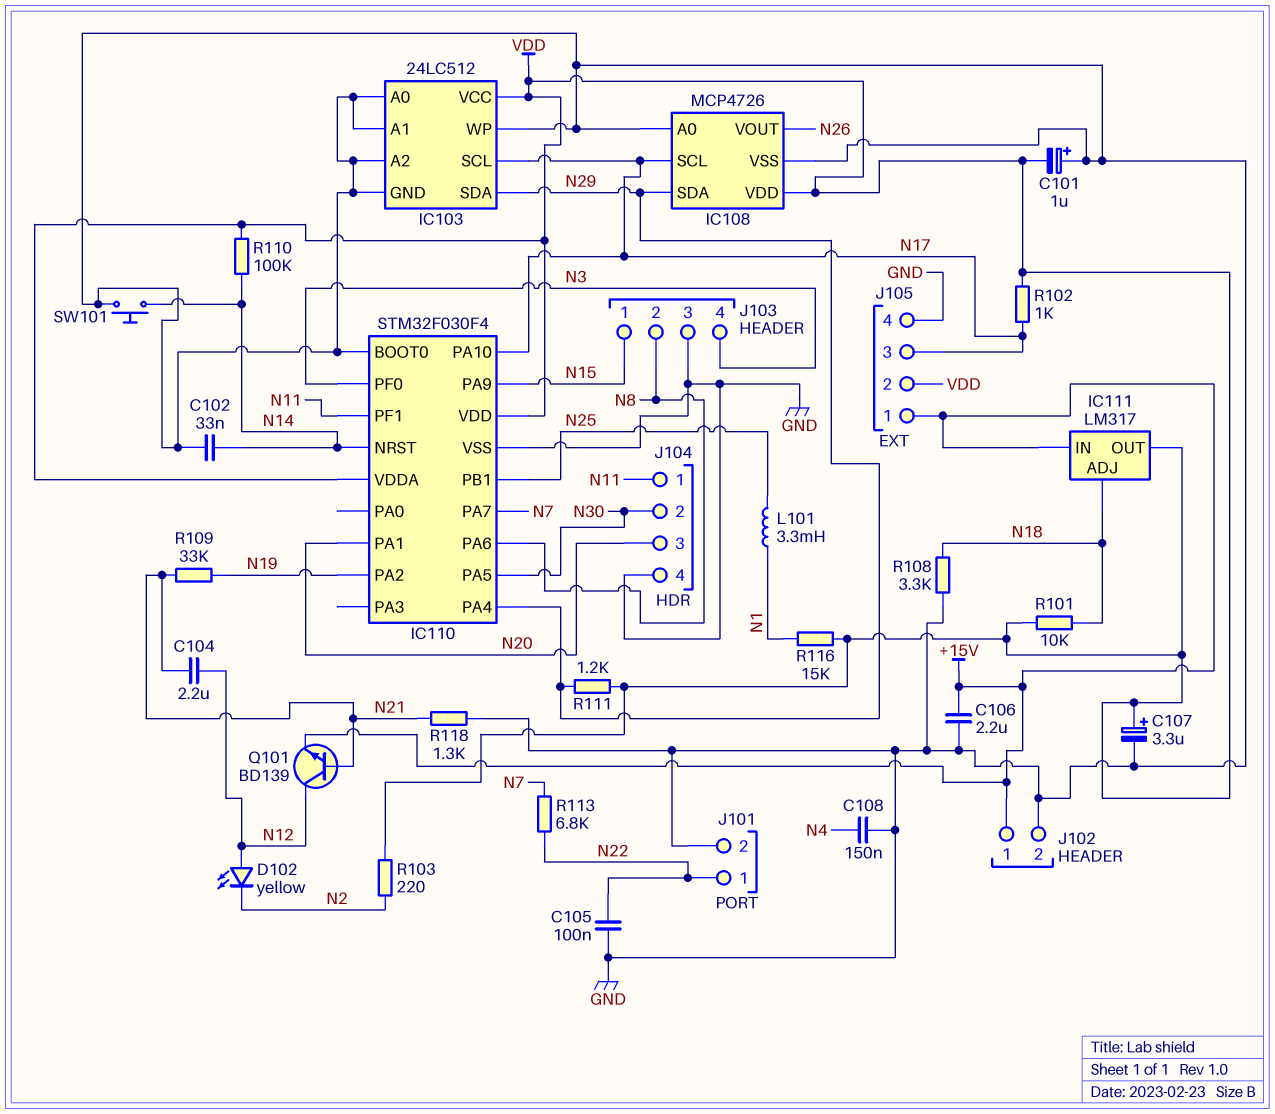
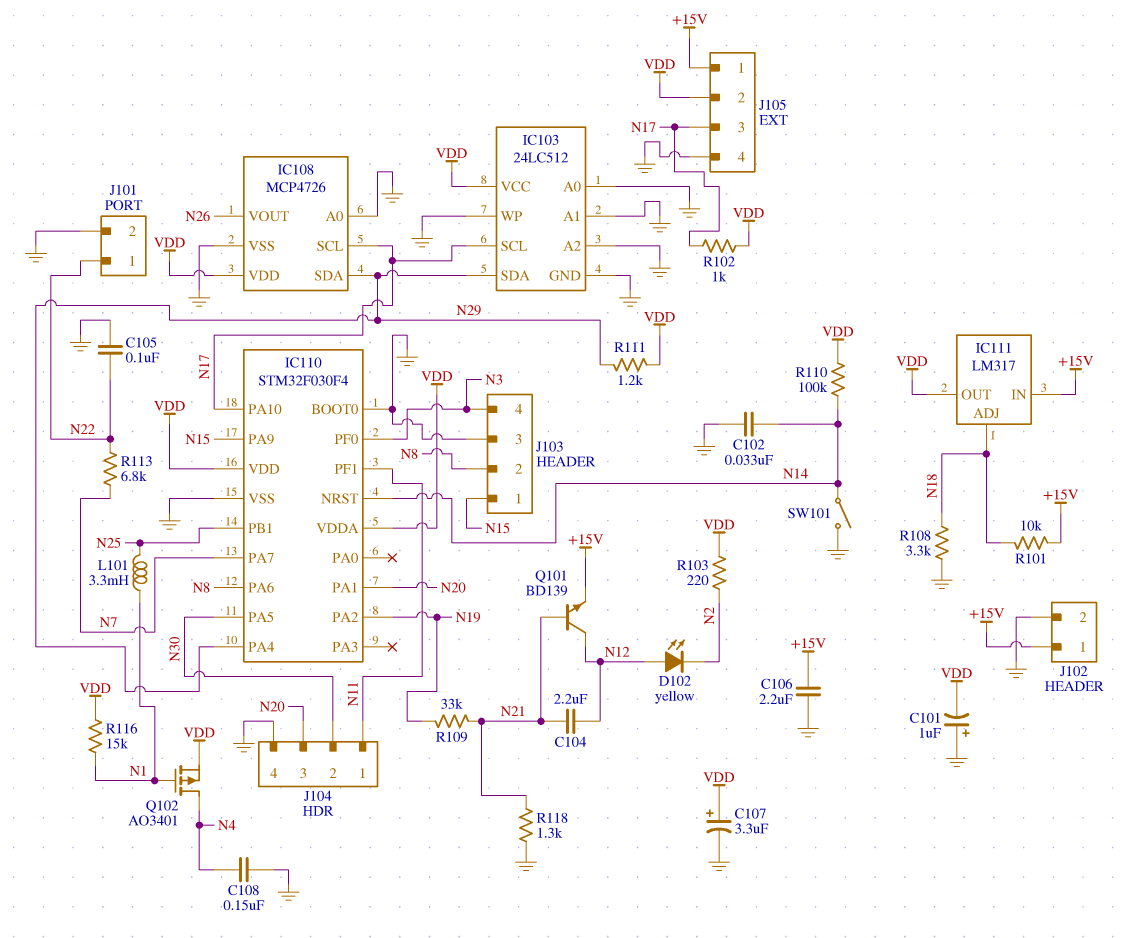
Q102: none -> PMOS AO3401 (G N1, D N4, S VDD)
R101: 10k (N18, VDD) -> 10k (+15V, N18)
SW101: button (GND, N14) -> switch (GND, N14)

